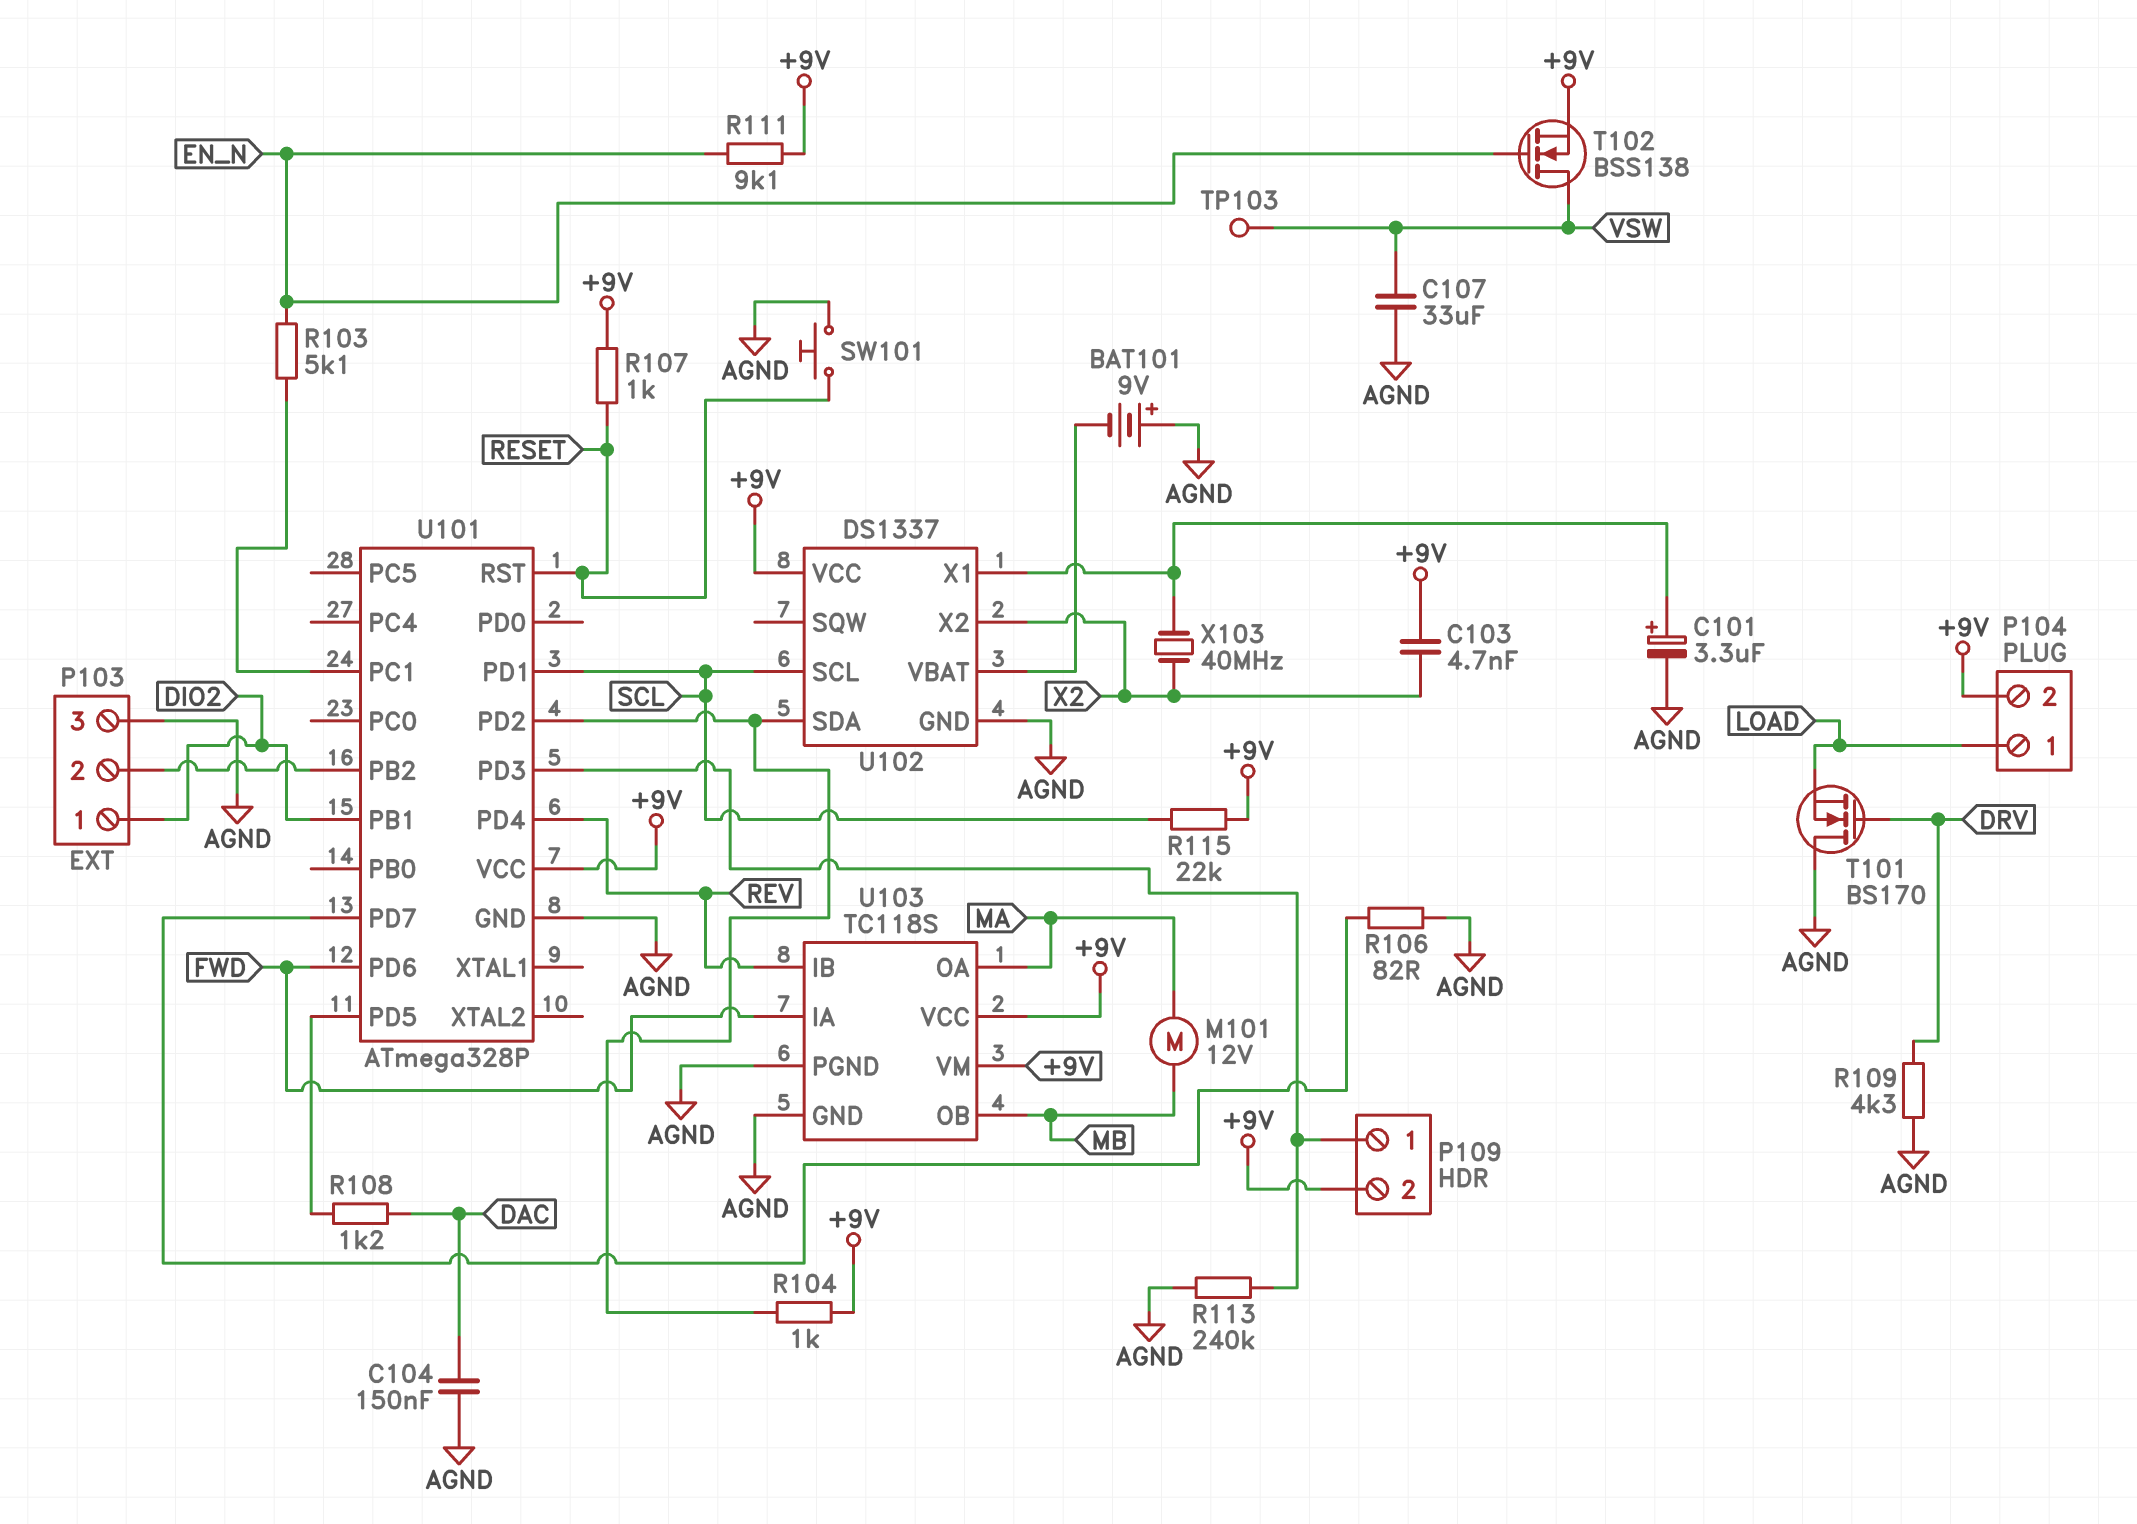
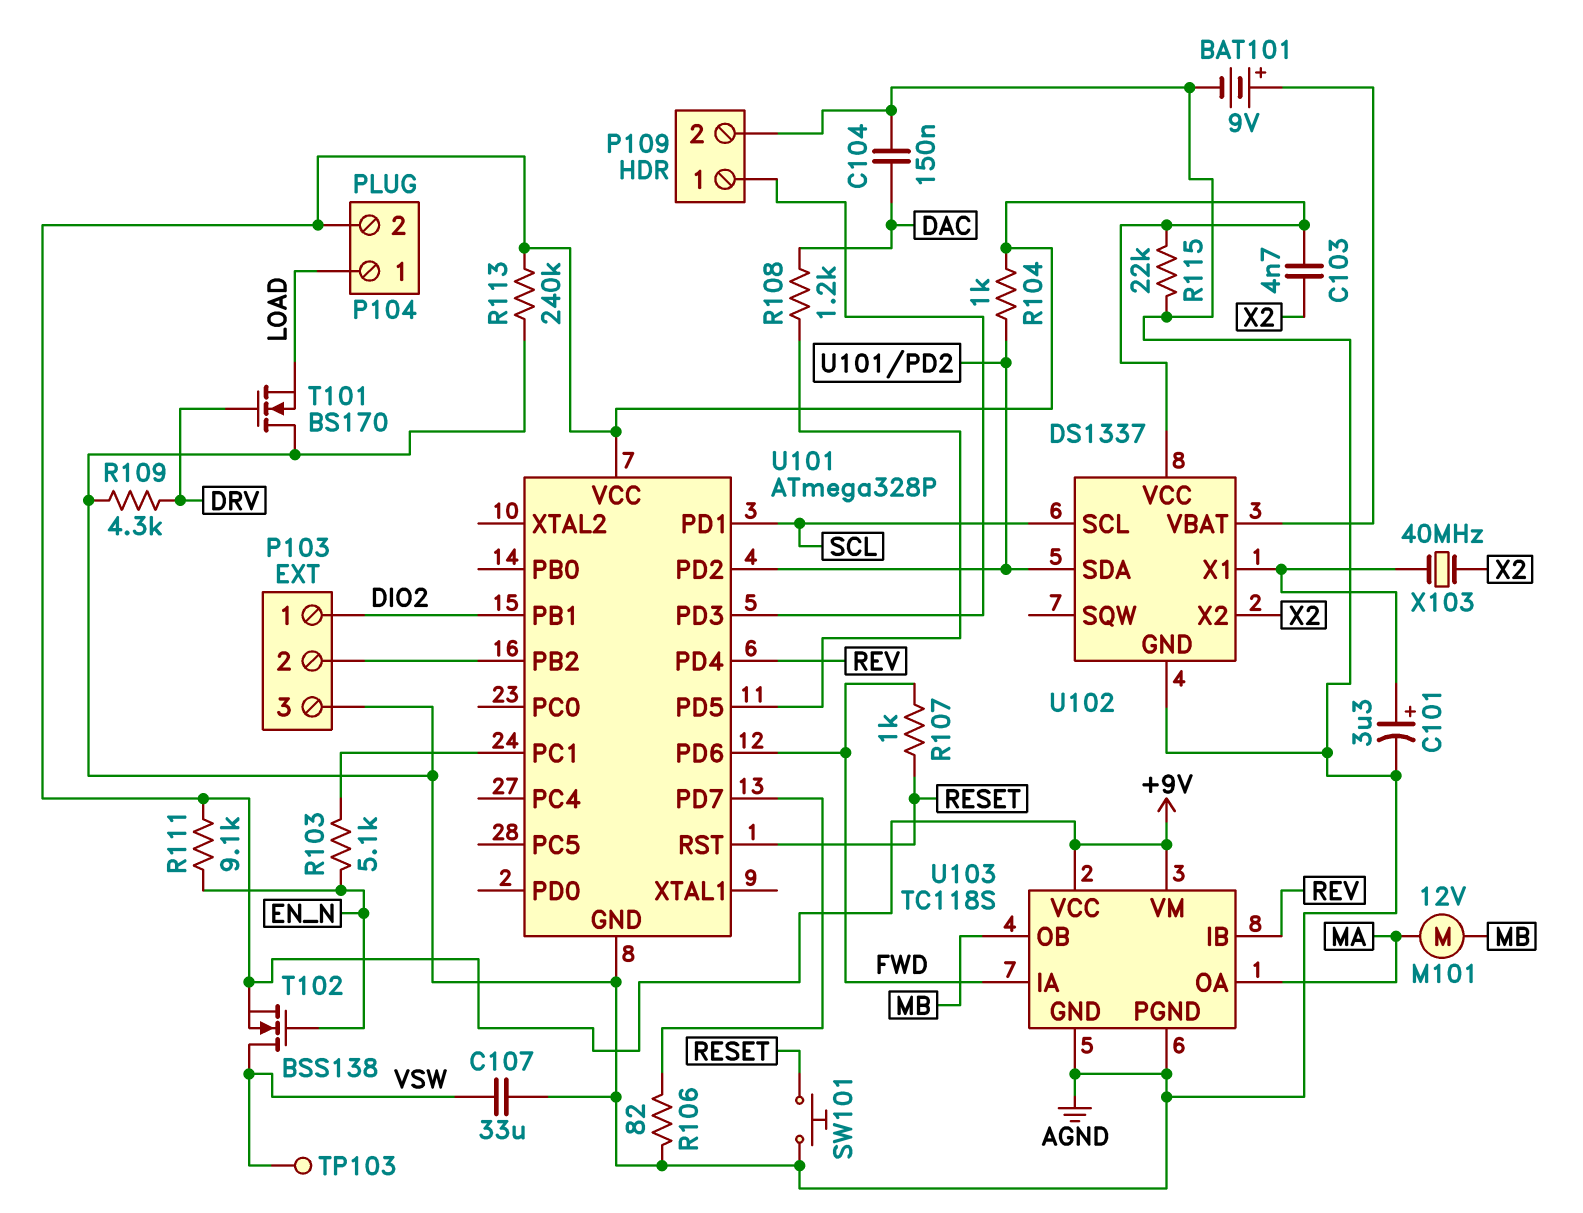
BAT101: 9V (plus AGND, minus U102/VBAT) -> 9V (plus U102/VBAT, minus AGND)
P109 pin 2: +9V -> AGND
R107: 1k (+9V, RESET) -> 1k (FWD, RESET)
R113: 240k (AGND, P109/1) -> 240k (+9V, AGND)
R115: 22k (+9V, SCL) -> 22k (+9V, AGND)

